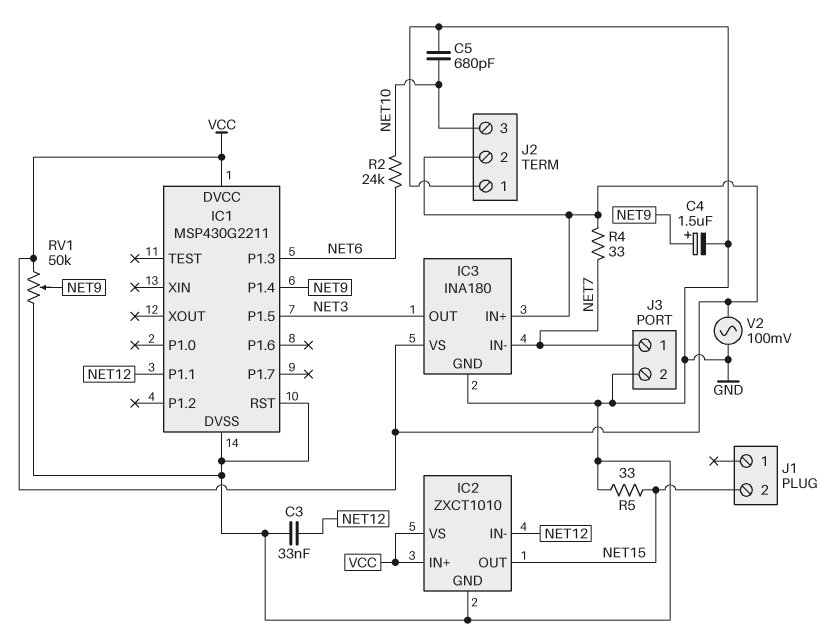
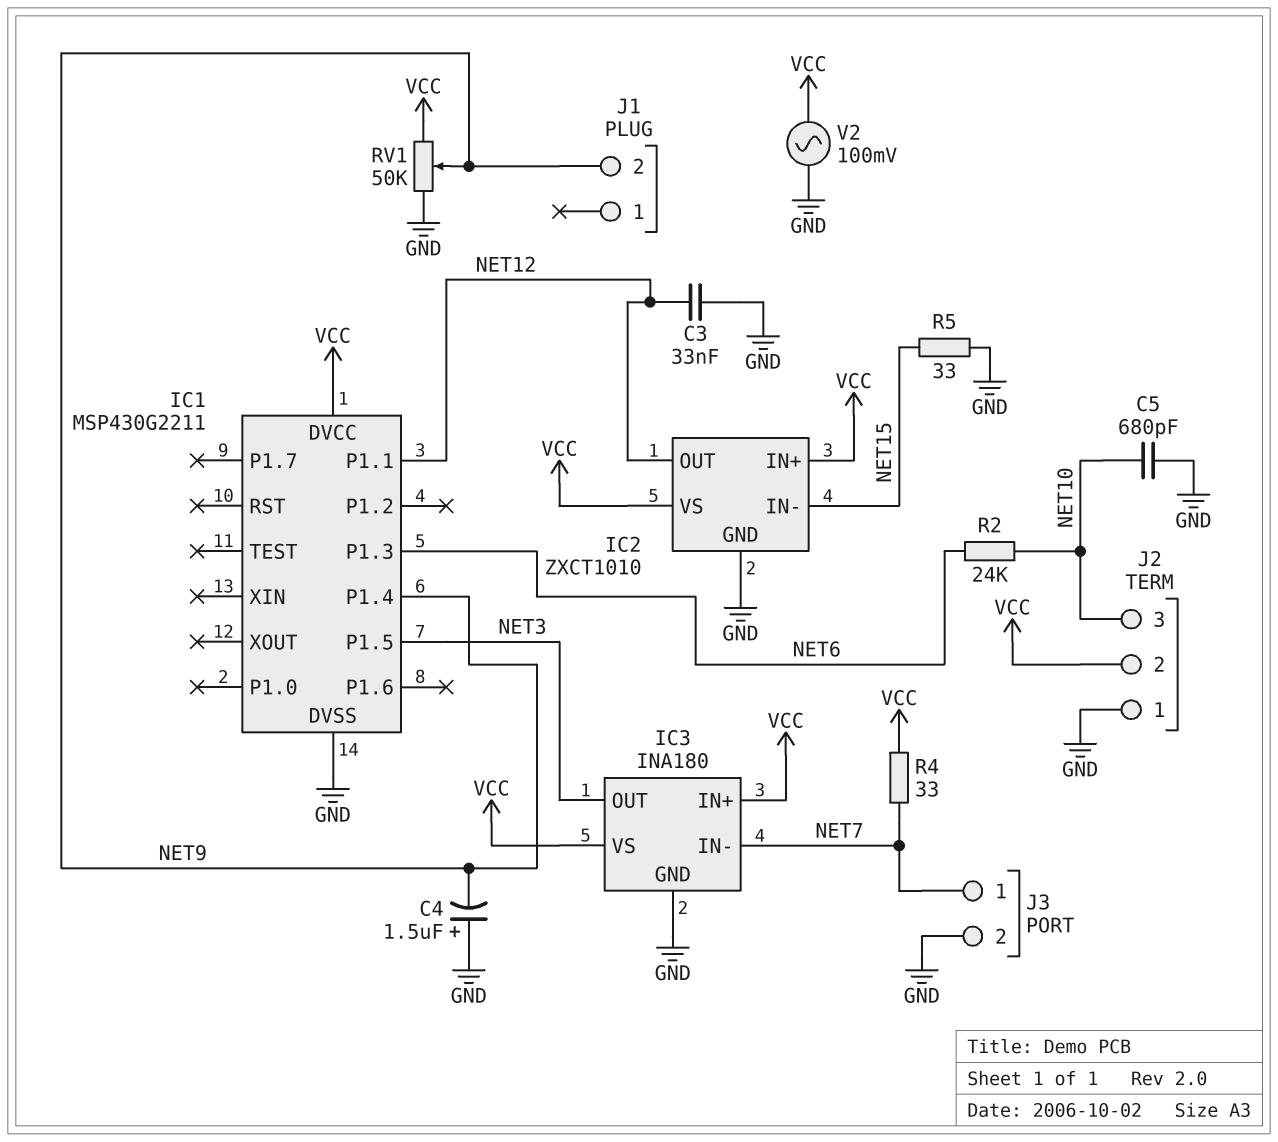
C4: 1.5uF (plus NET9, minus GND) -> 1.5uF (plus GND, minus NET9)
IC1 pin RST: GND -> none
IC2 pin IN-: NET12 -> NET15
IC2 pin OUT: NET15 -> NET12
J1 pin 2: NET15 -> NET9

